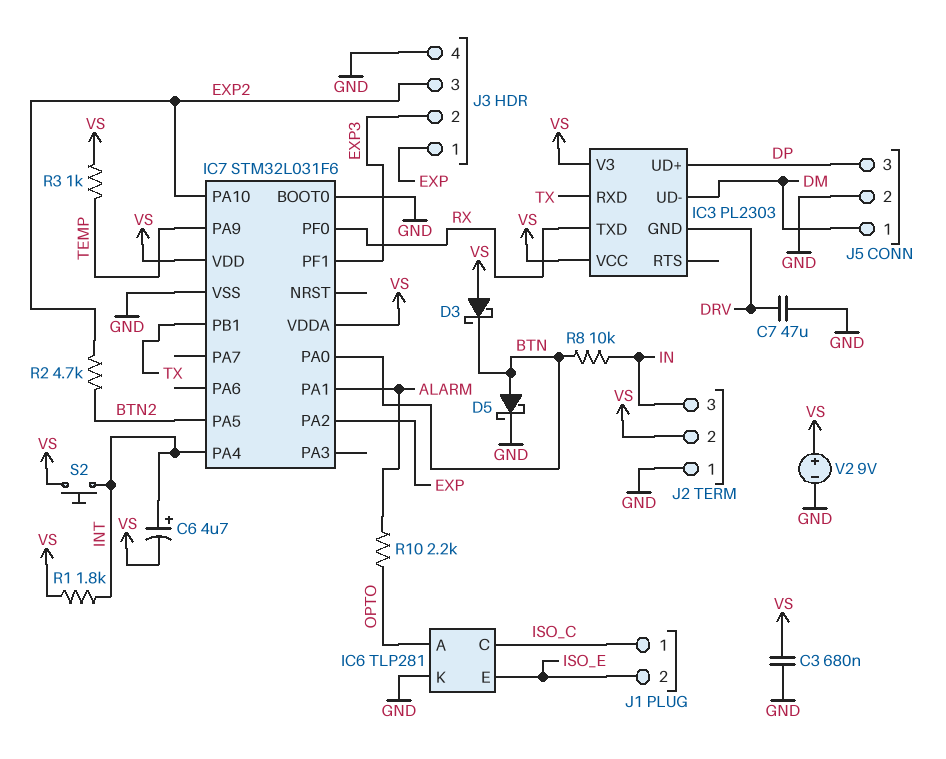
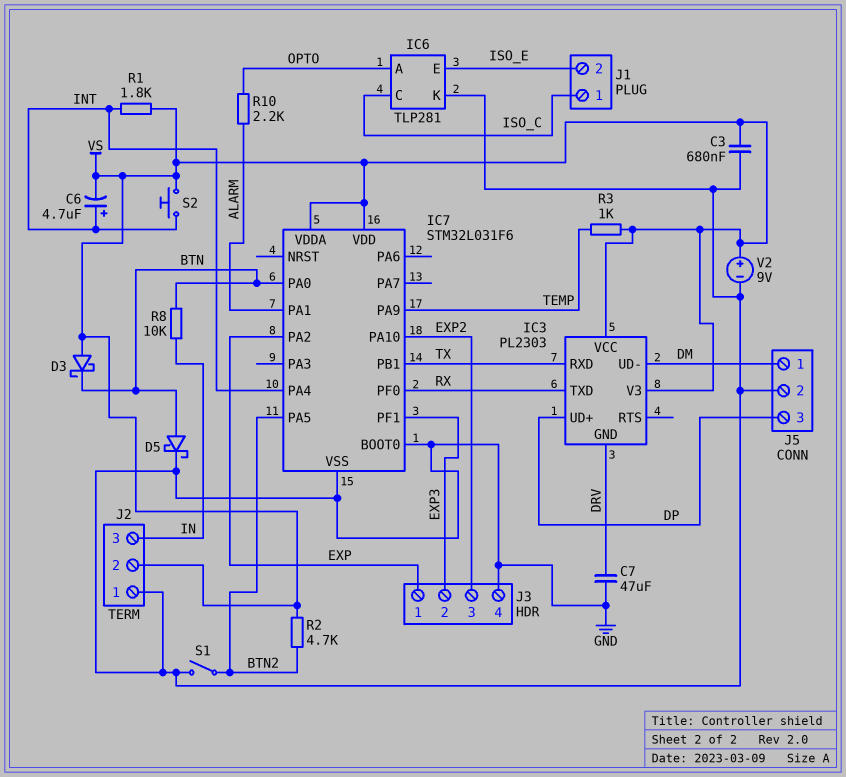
R2: 4.7k (BTN2, EXP2) -> 4.7k (BTN2, VS)
S1: none -> switch (BTN2, GND)

